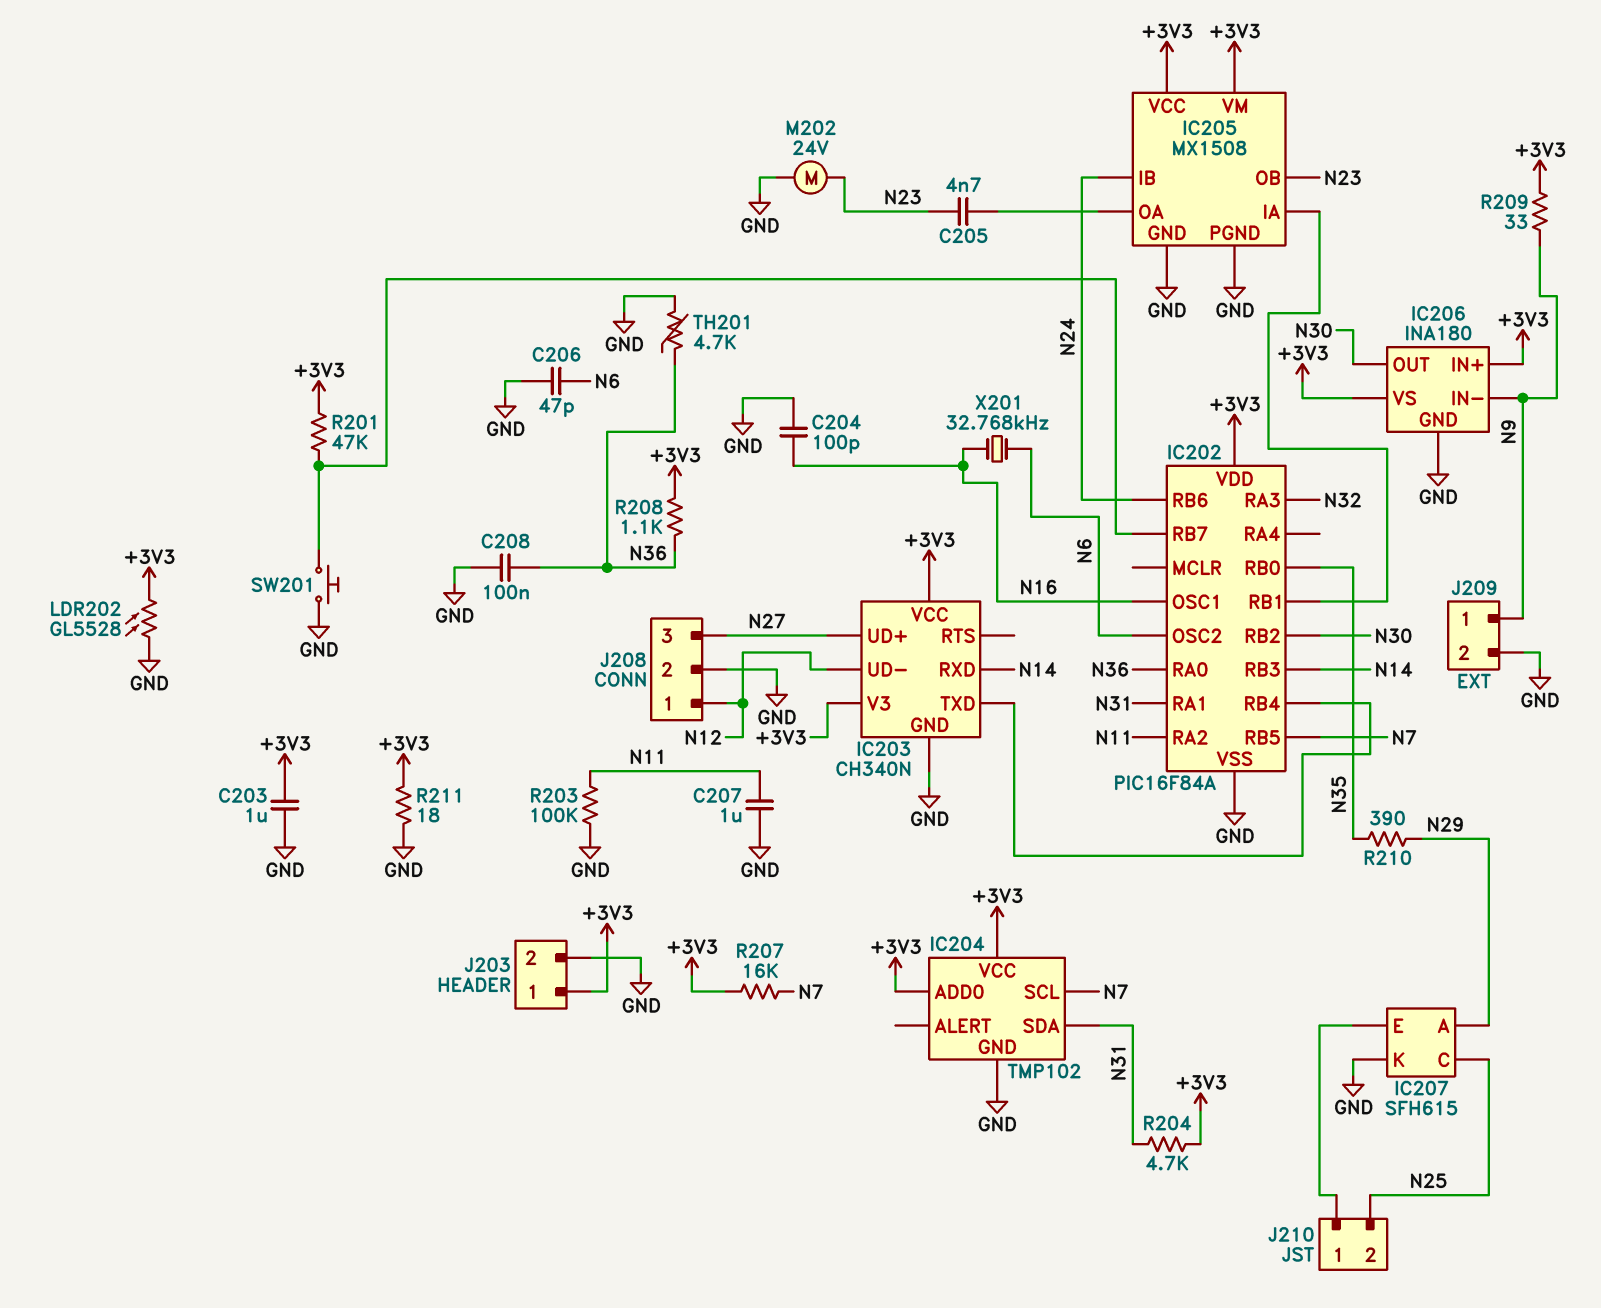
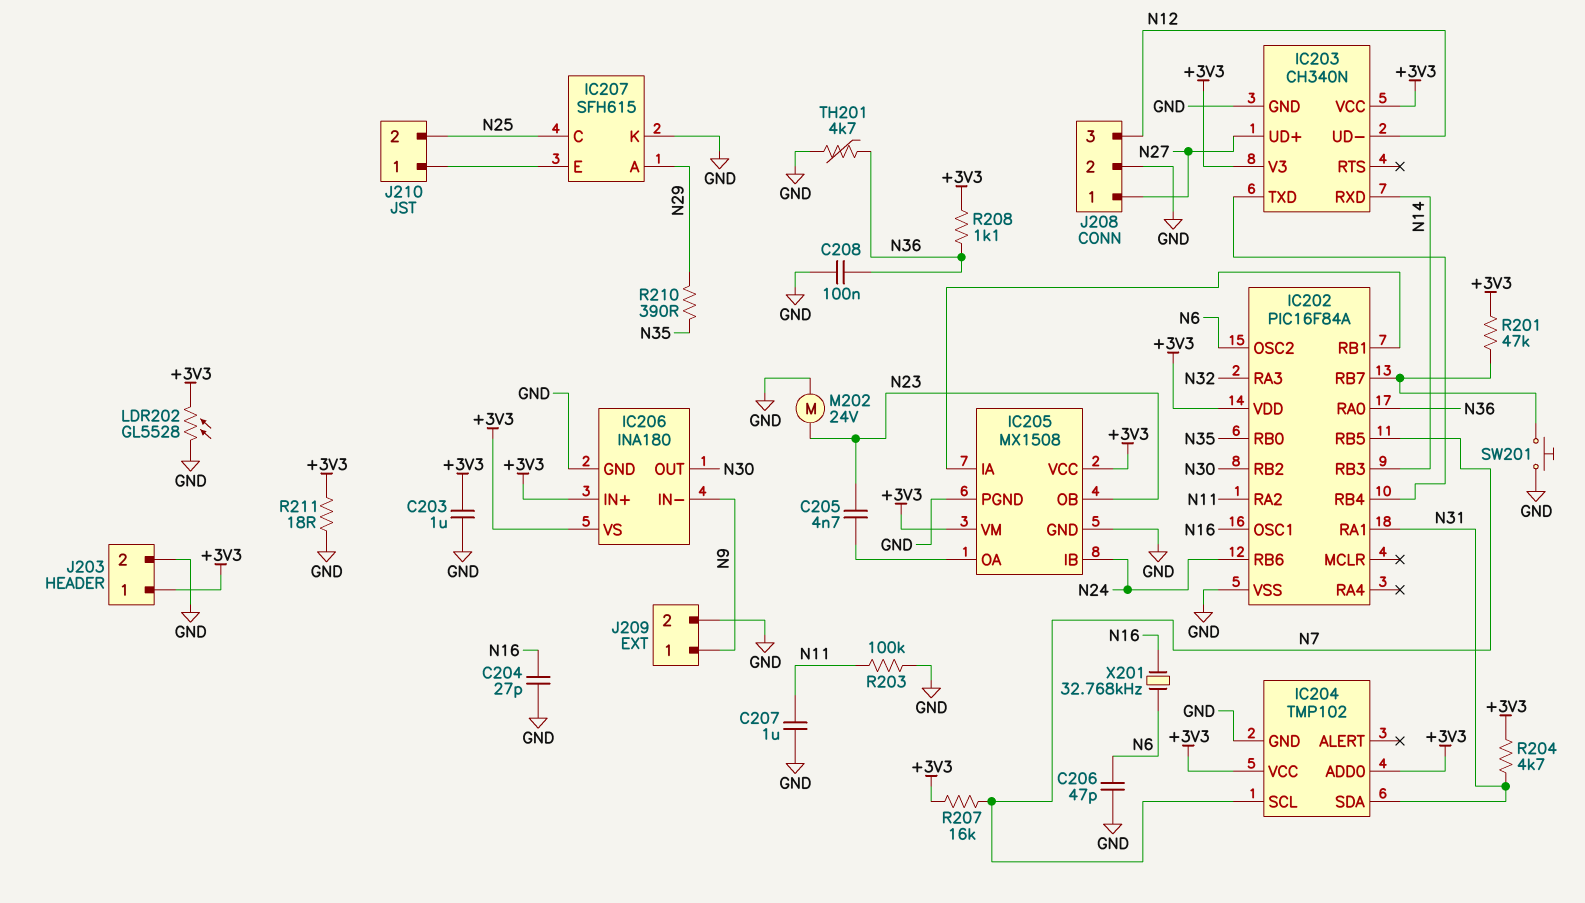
C204: 100pF (GND, N16) -> 27pF (GND, N16)
J208 pin 1: N12 -> N27
J208 pin 3: N27 -> N12
R209: 33 (+3V3, N9) -> none

